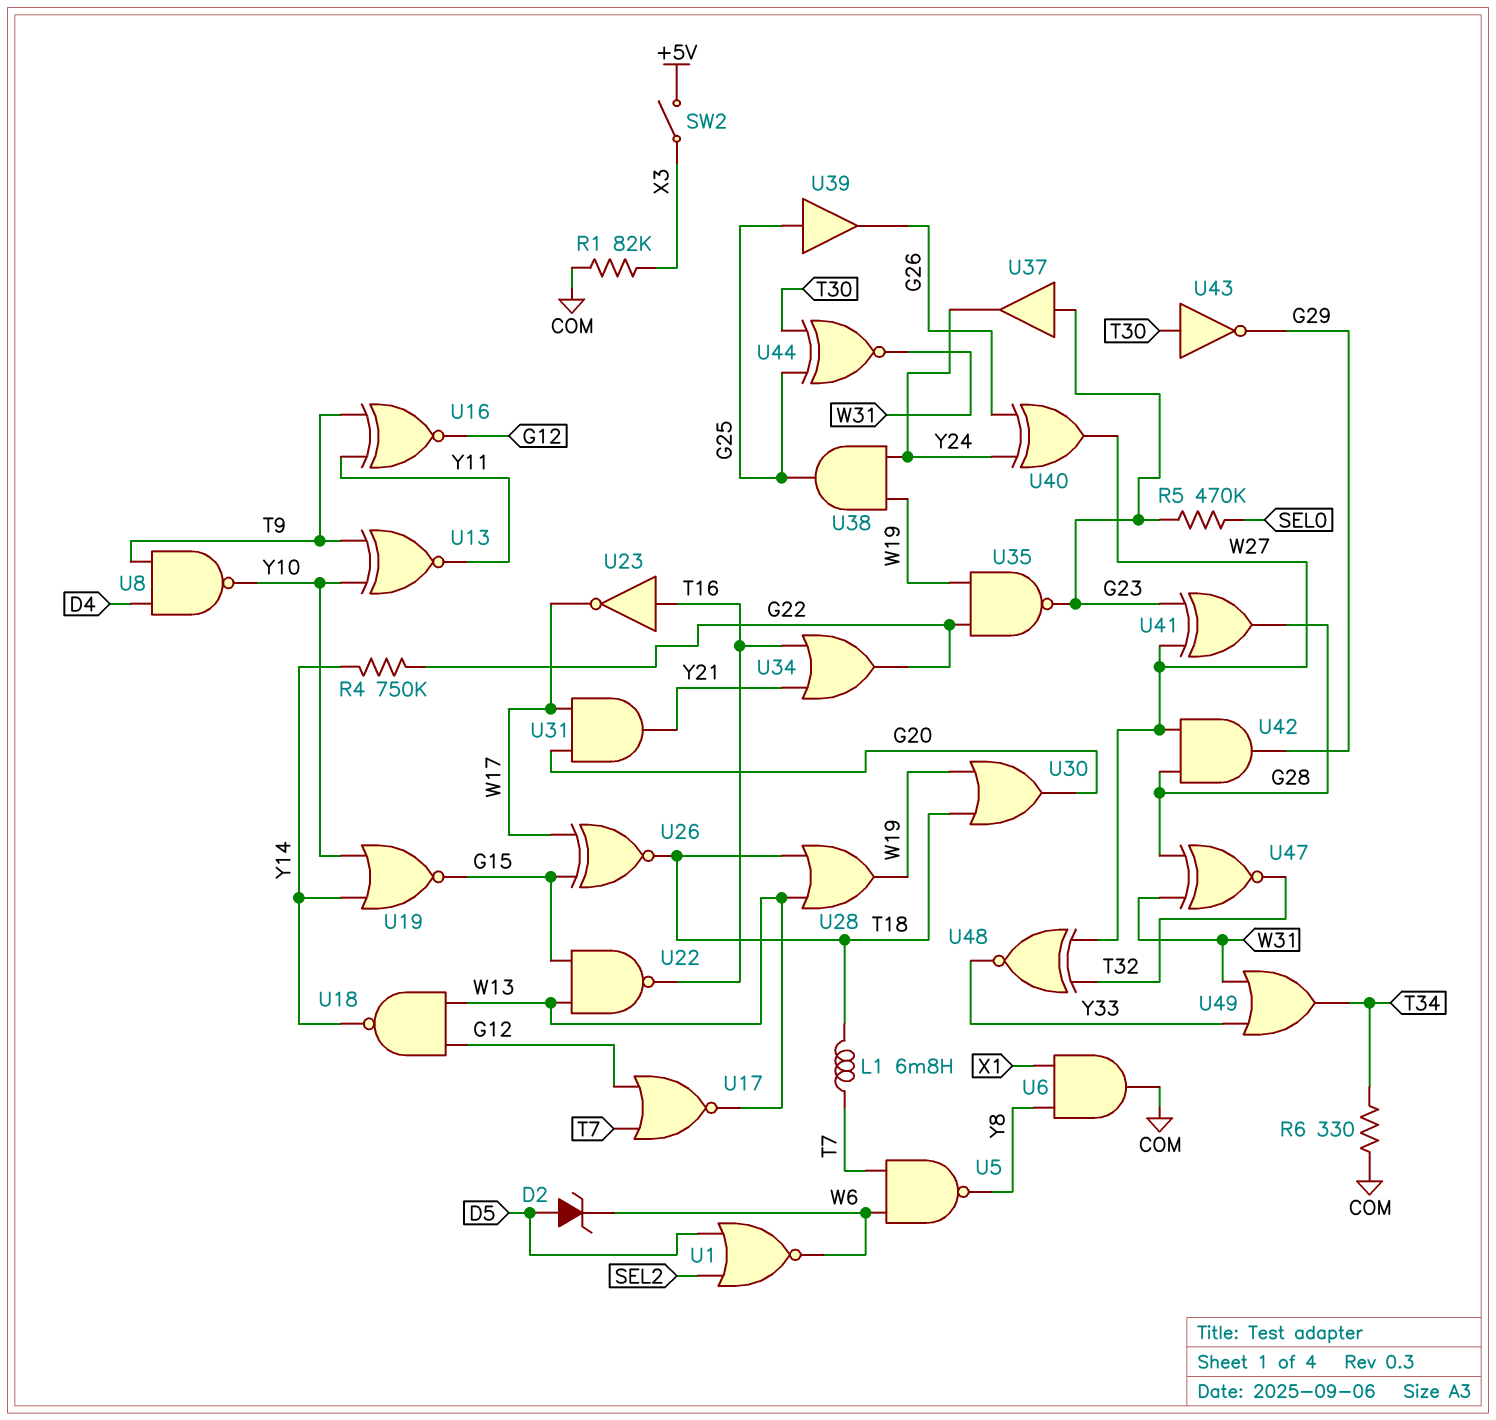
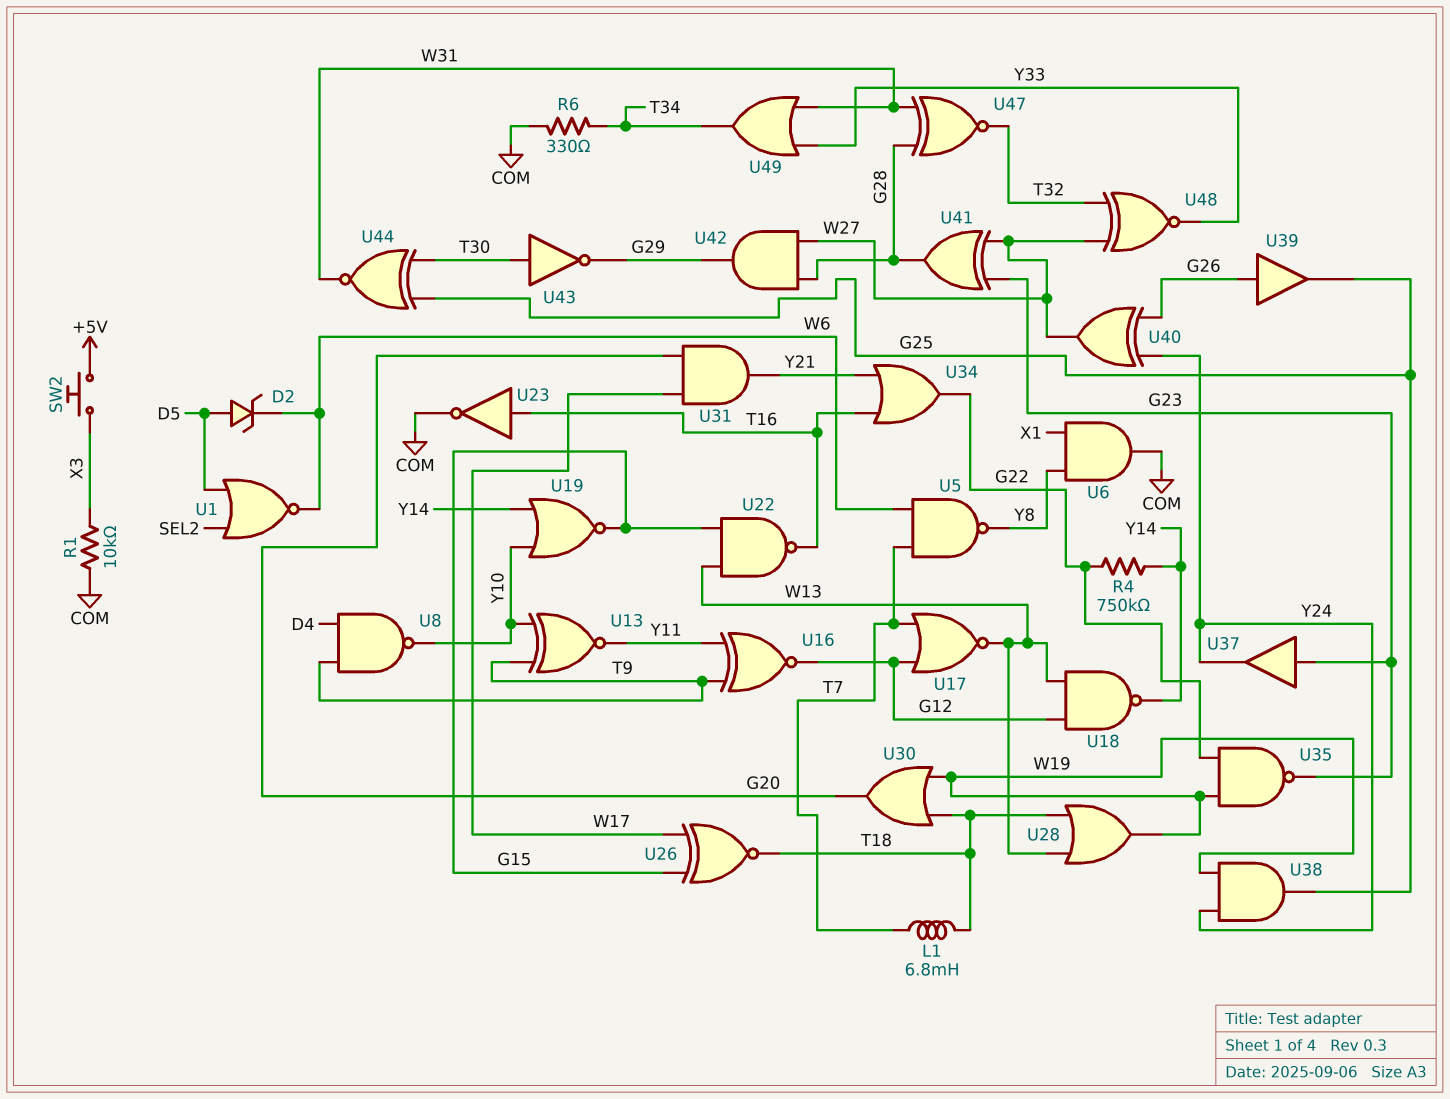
R1: 82k (COM, X3) -> 10k (COM, X3)
R5: 470k (G23, SEL0) -> none
SW2: switch (+5V, X3) -> button (+5V, X3)
U23: NOT (in T16, out W17) -> NOT (in T16, out COM)
U39: buffer (in G25, out G26) -> buffer (in G26, out G25)

